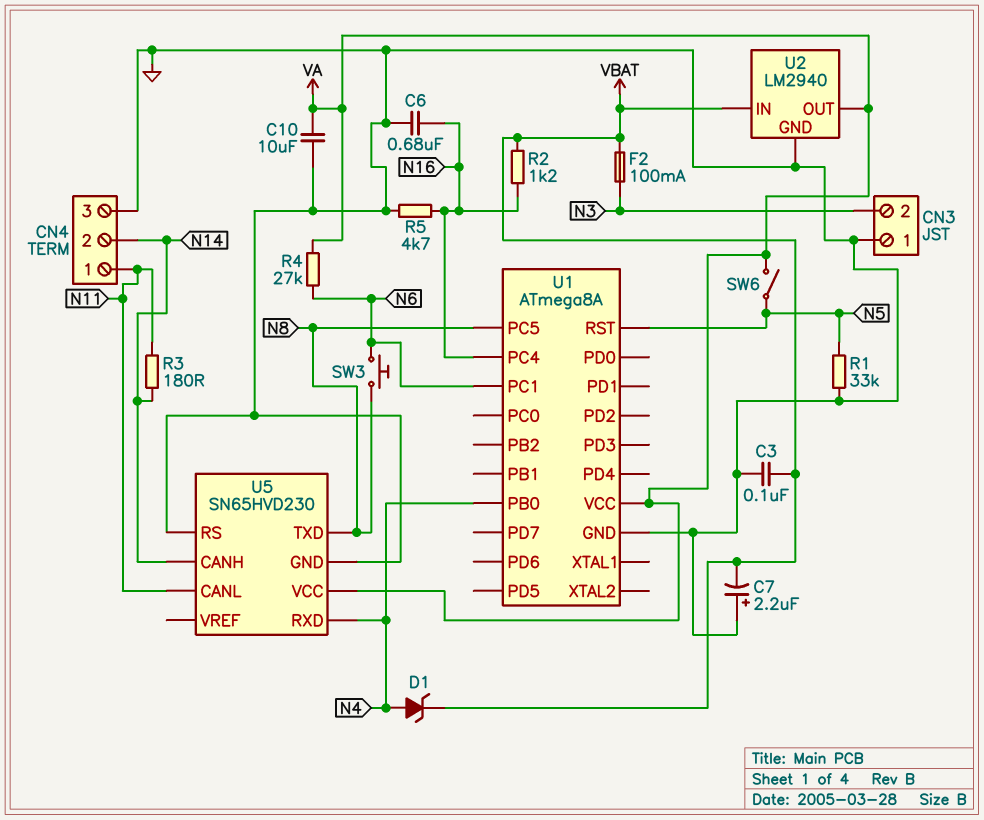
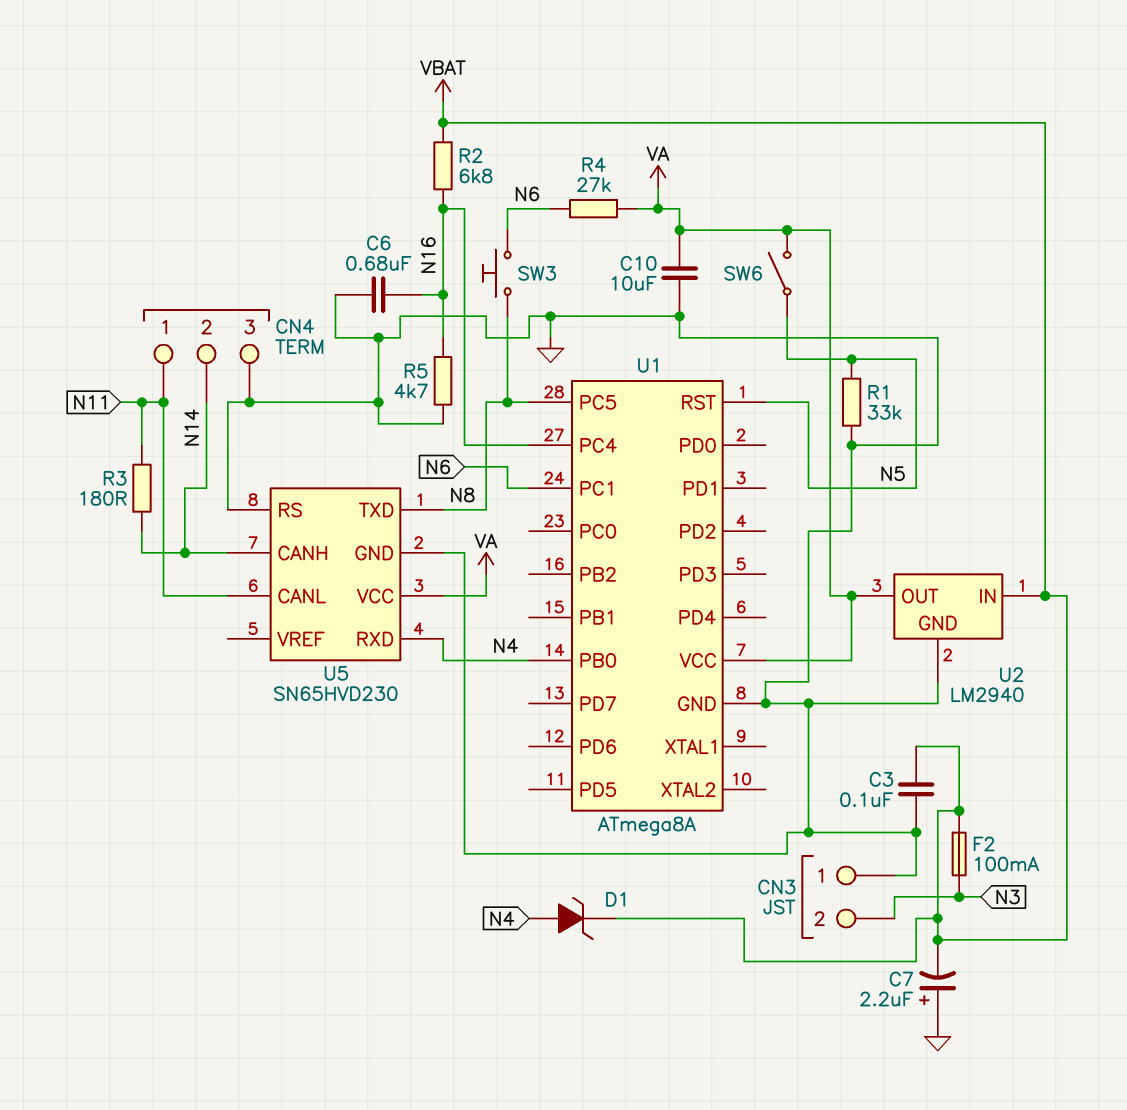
R2: 1.2k (N16, VBAT) -> 6.8k (N16, VBAT)

